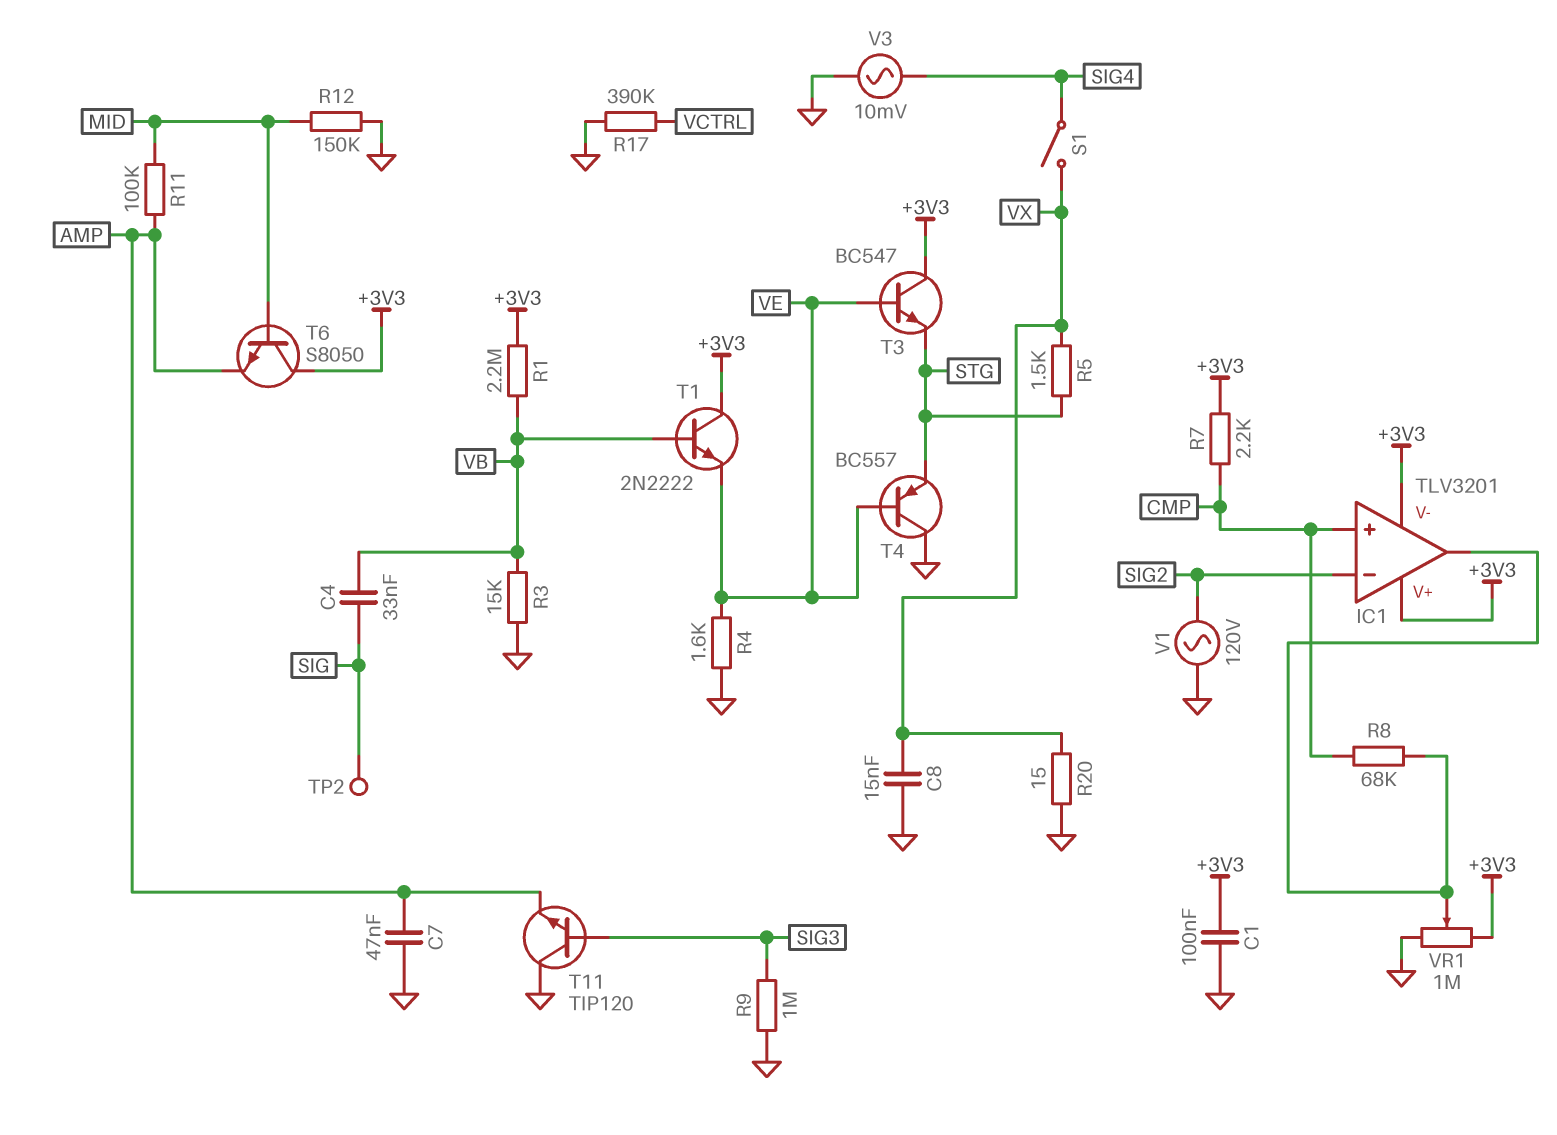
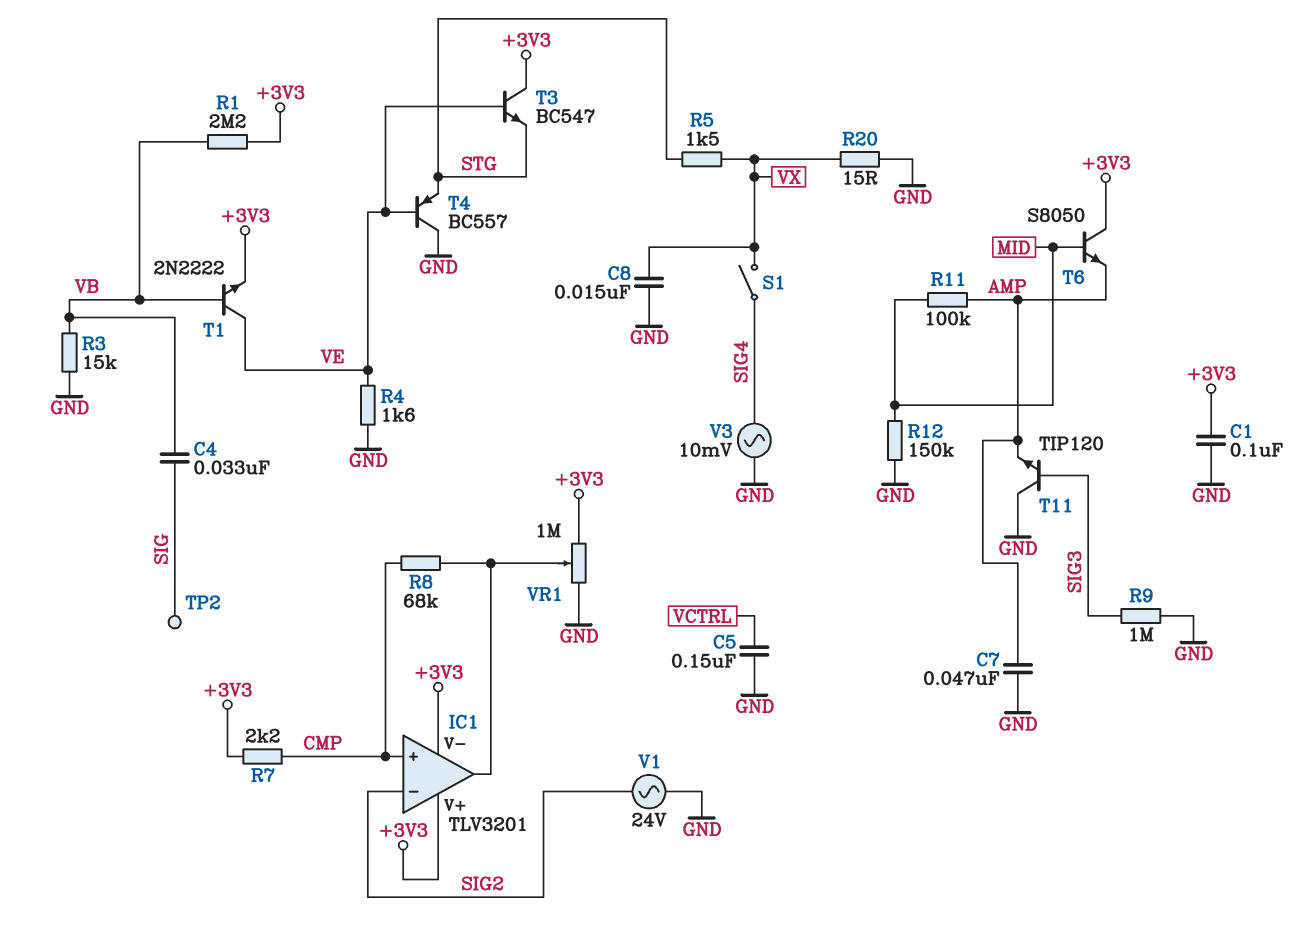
C5: none -> 150nF (GND, VCTRL)
R17: 390k (GND, VCTRL) -> none
T1: NPN 2N2222 (B VB, C +3V3, E VE) -> NPN 2N2222 (B VB, C VE, E +3V3)
V1: AC 120V (GND, SIG2) -> AC 24V (GND, SIG2)

